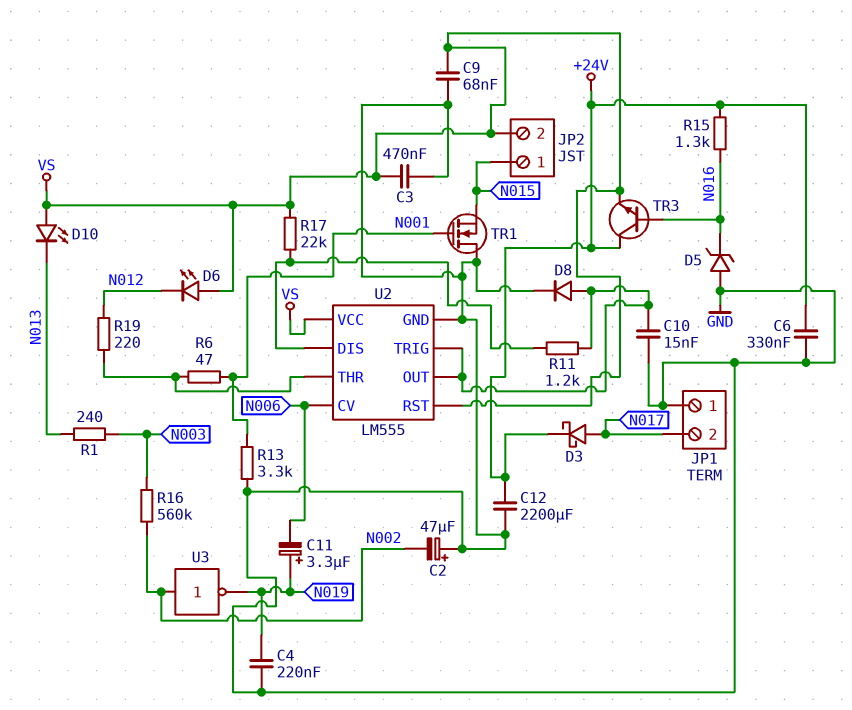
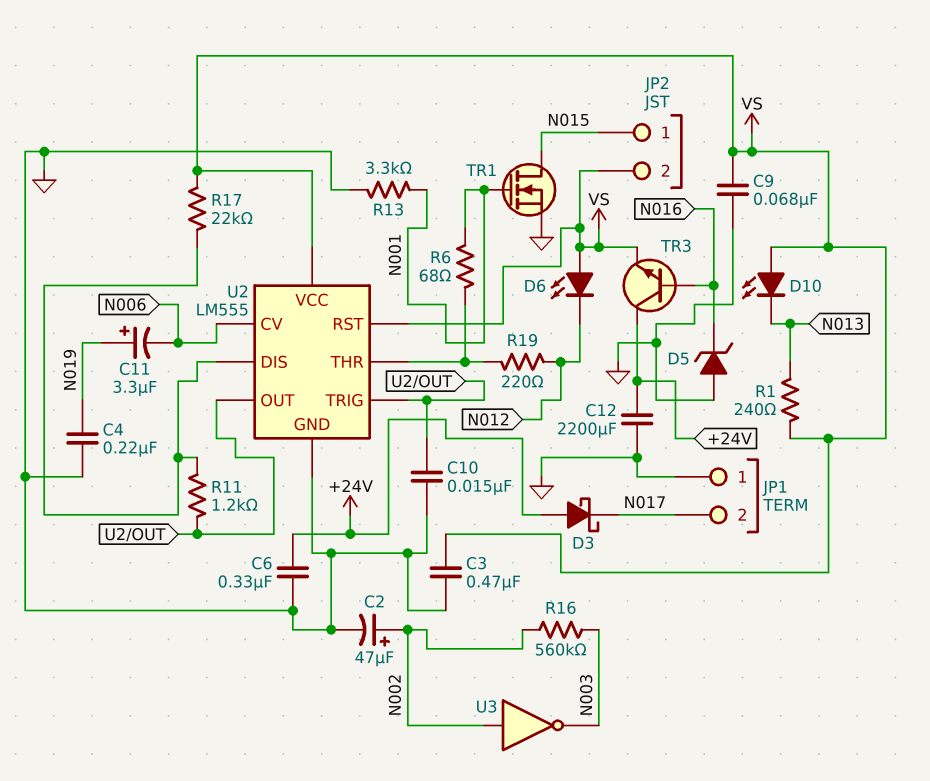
C2: 47uF (plus GND, minus N002) -> 47uF (plus N002, minus GND)
D3: schottky (A N017, K +24V) -> schottky (A +24V, K N017)
D8: diode (A U2/OUT, K GND) -> none
R1: 240 (N003, N013) -> 240 (N013, VS)
R6: 47 (N001, U2/THR) -> 68 (N001, U2/THR)
R15: 1.3k (+24V, N016) -> none
TR1: NMOS (G N001, D GND, S N015) -> NMOS (G N001, D N015, S GND)
U3: NOT (in N002, out N019) -> NOT (in N002, out N003)

